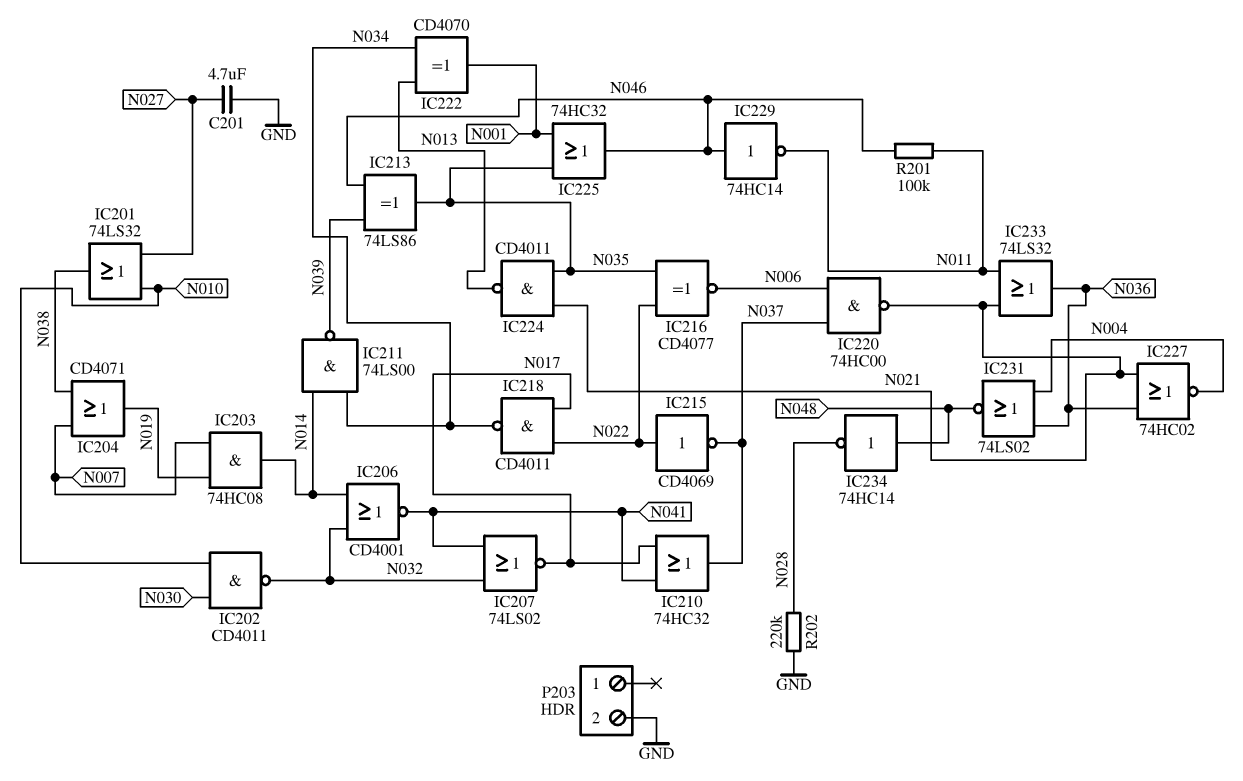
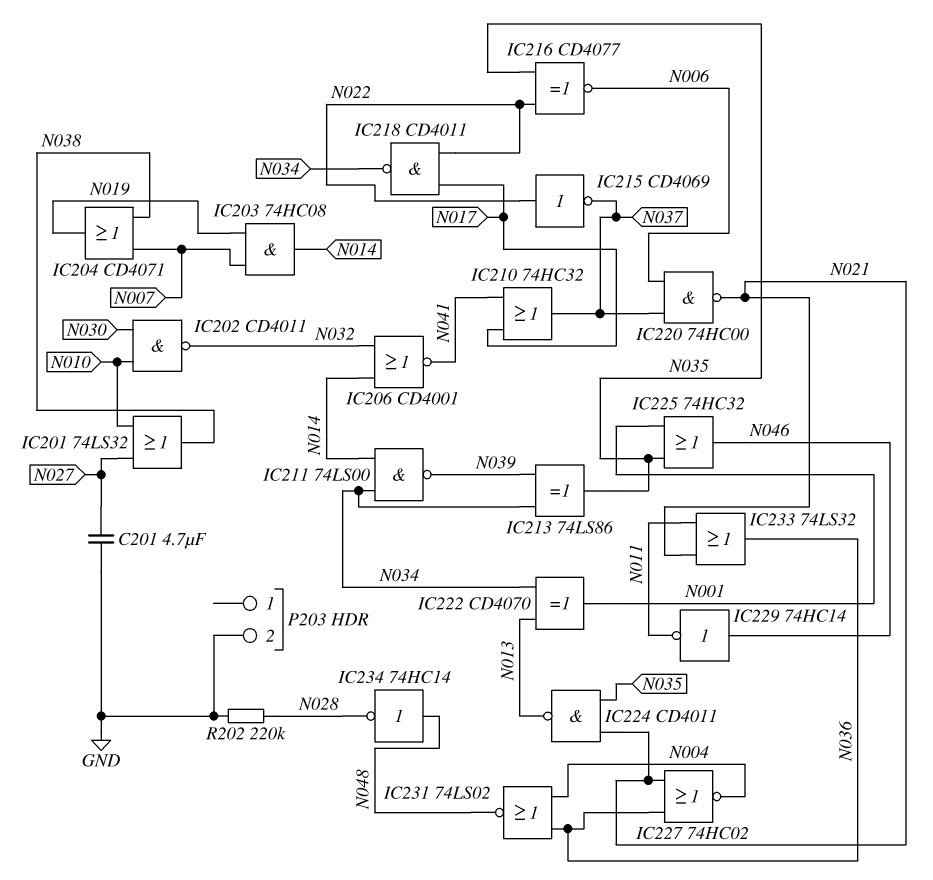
IC207: NOR 74LS02 (in N032, in N041, out N017) -> none
IC213: XOR 74LS86 (in N039, in N046, out N035) -> XOR 74LS86 (in N034, in N039, out N035)
R201: 100k (N011, N046) -> none

